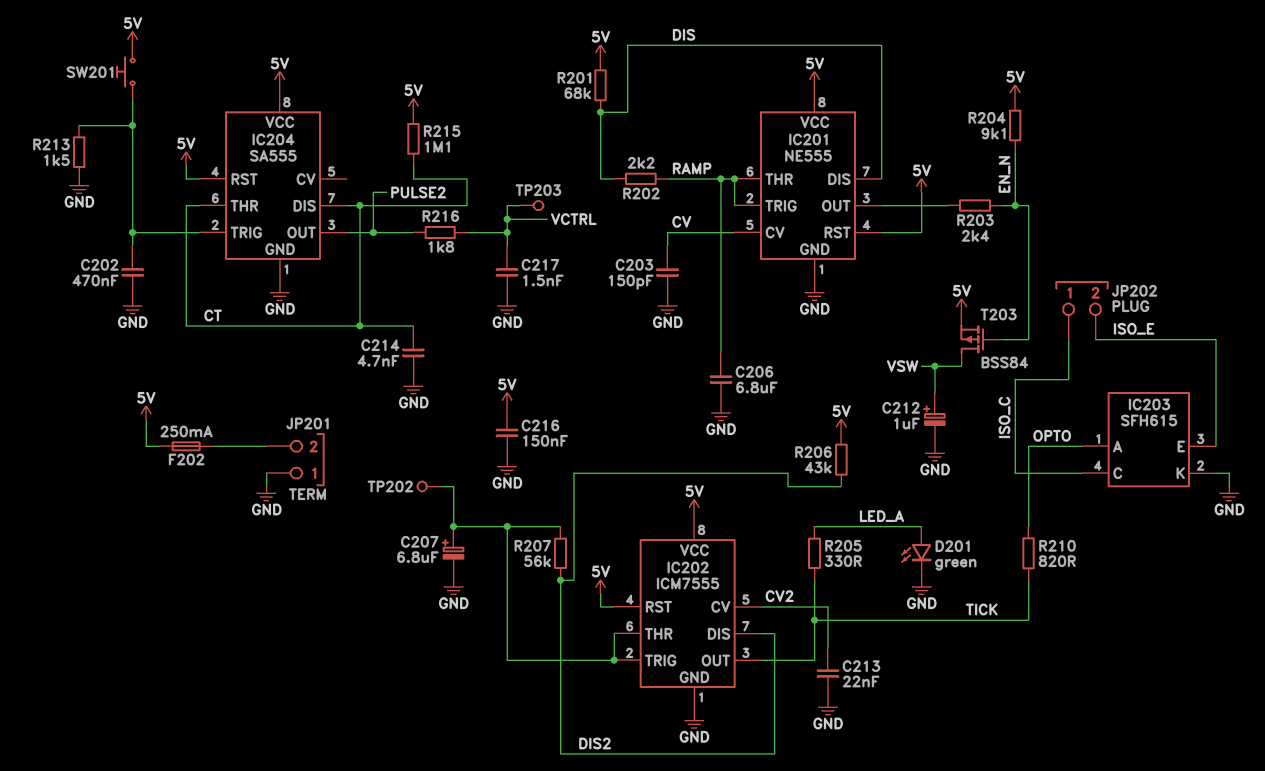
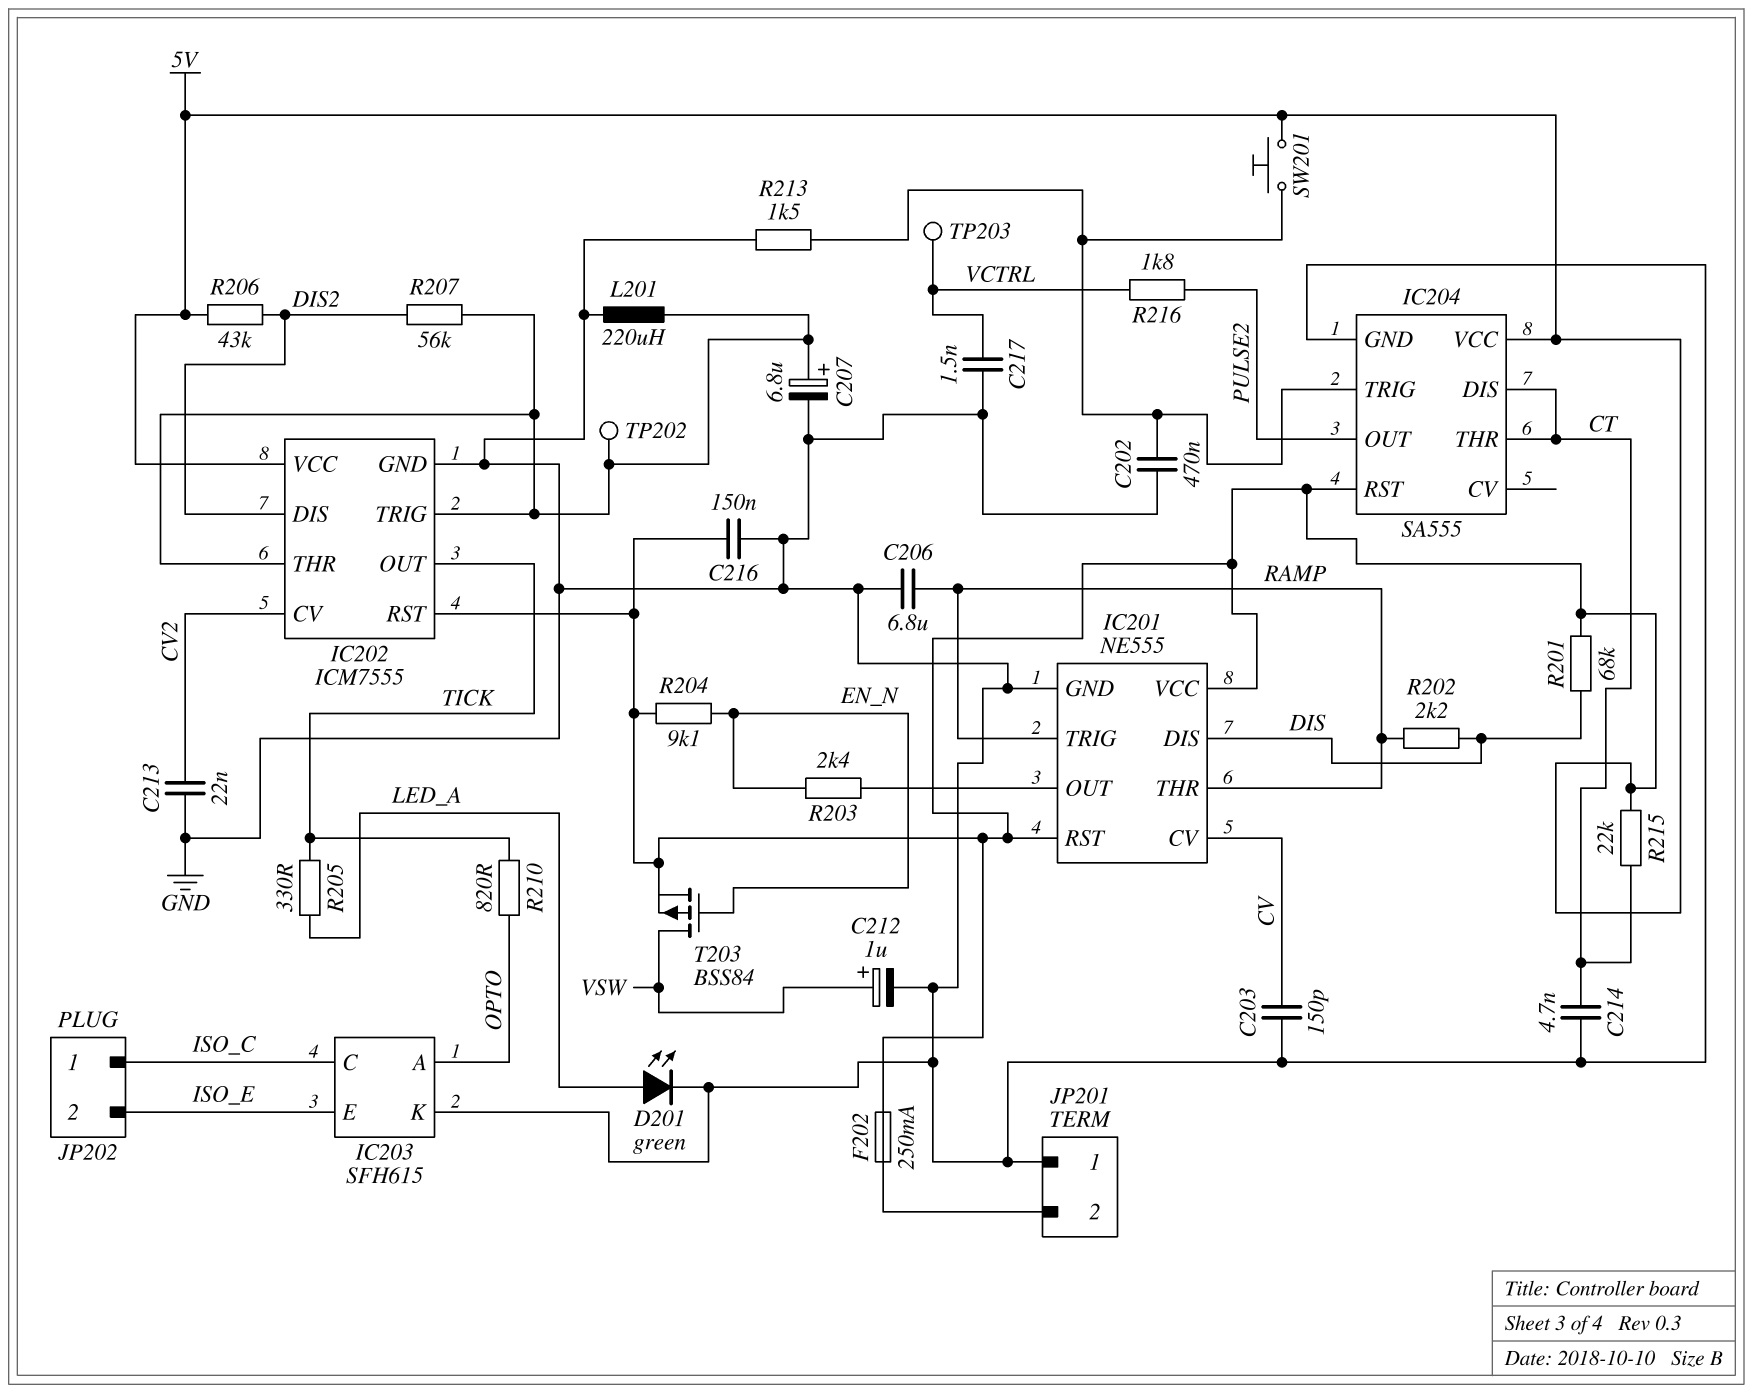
L201: none -> 220uH (GND, IC202/THR)
R215: 1.1M (5V, CT) -> 22k (5V, CT)

